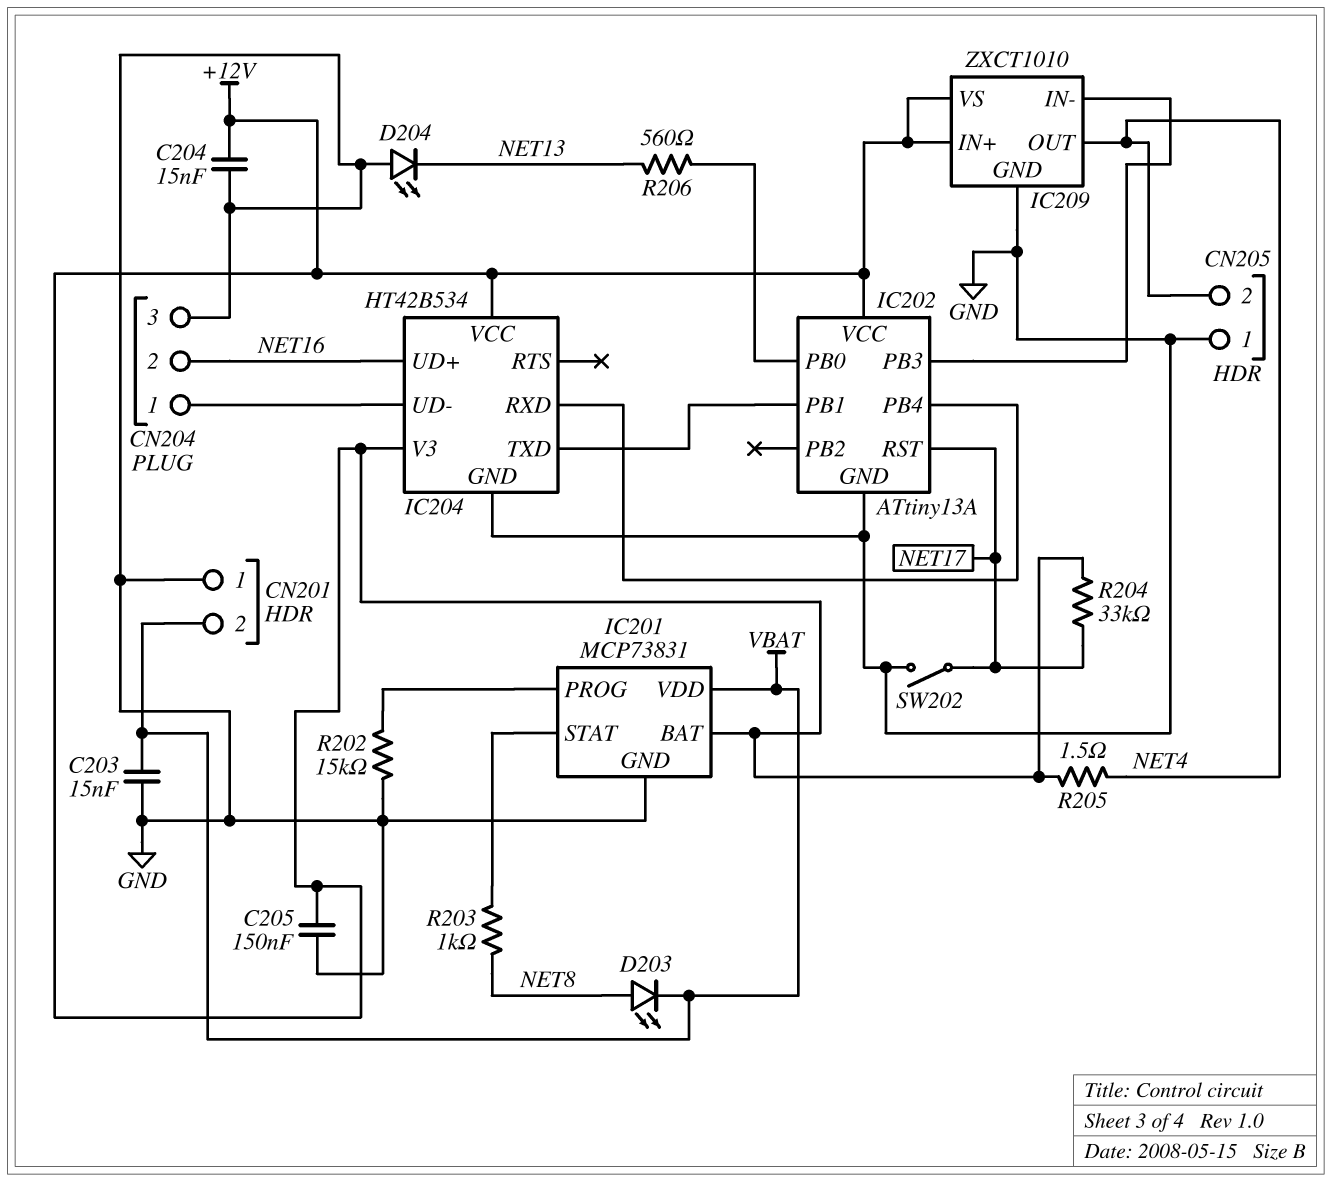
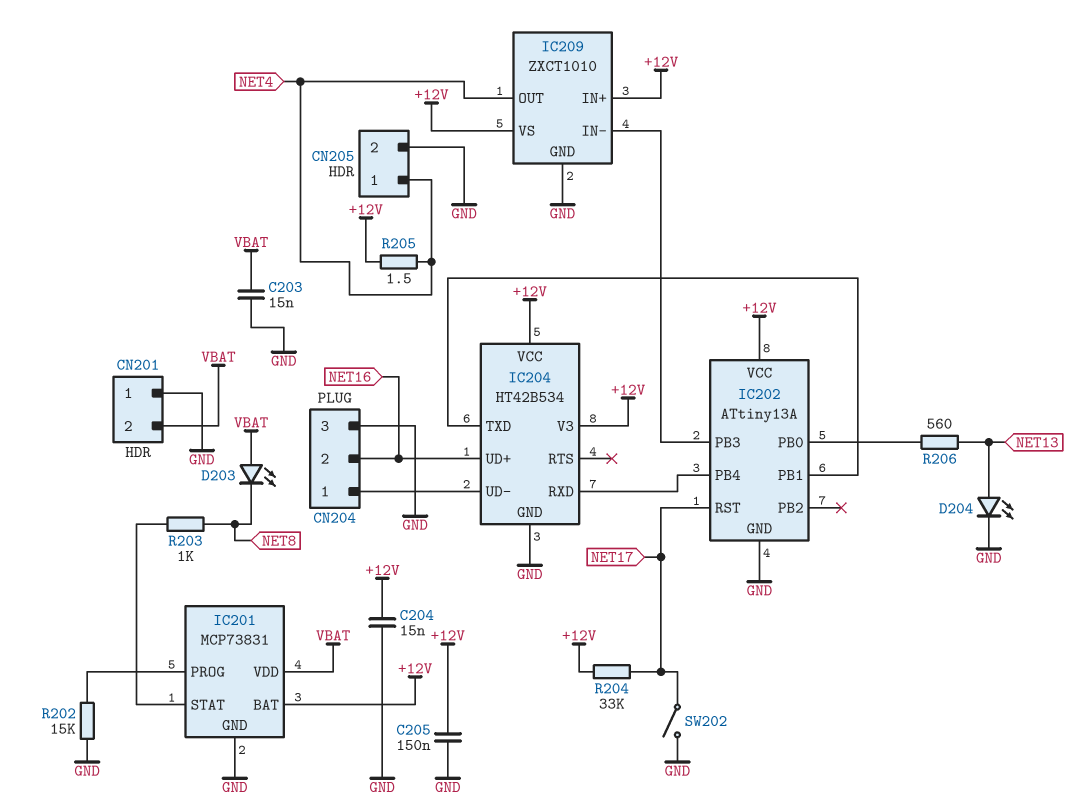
CN205 pin 1: GND -> NET4
CN205 pin 2: NET4 -> GND
D203: LED (A NET8, K VBAT) -> LED (A VBAT, K NET8)
D204: LED (A GND, K NET13) -> LED (A NET13, K GND)

